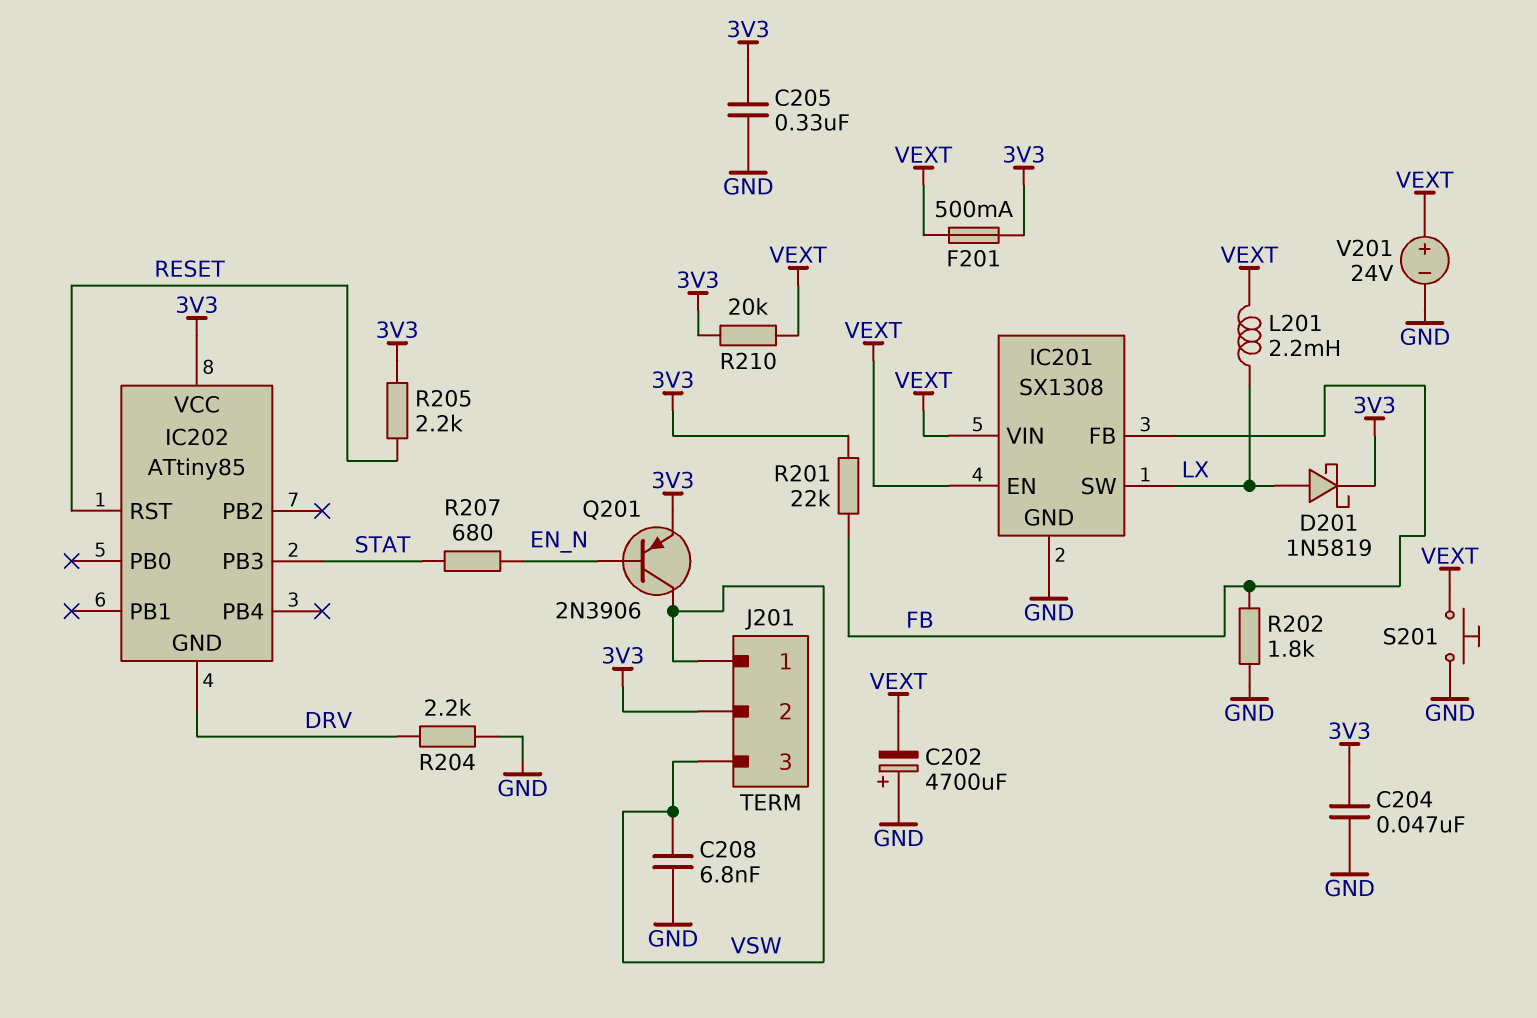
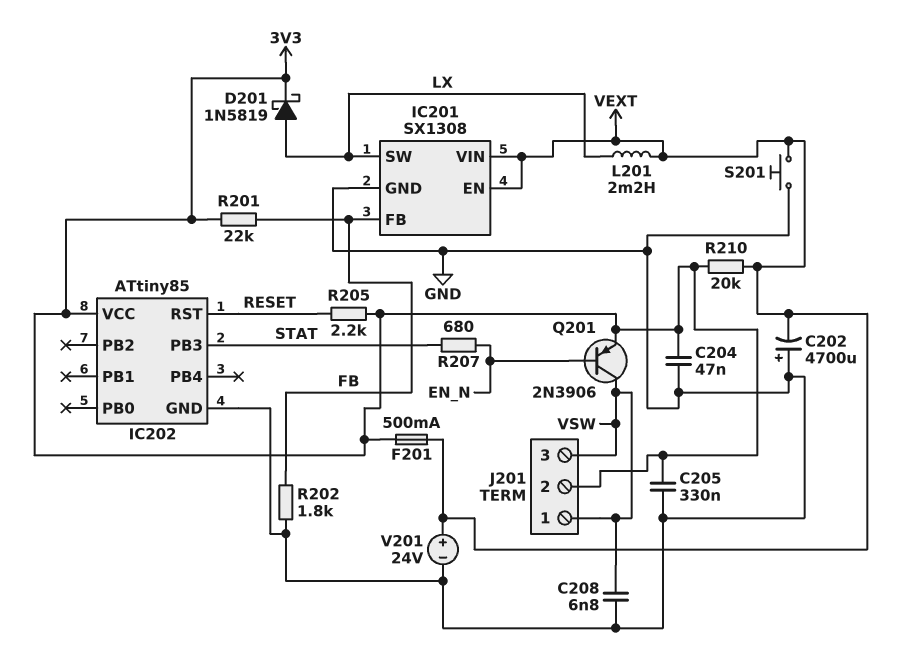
IC202 pin GND: DRV -> GND
R204: 2.2k (DRV, GND) -> none

